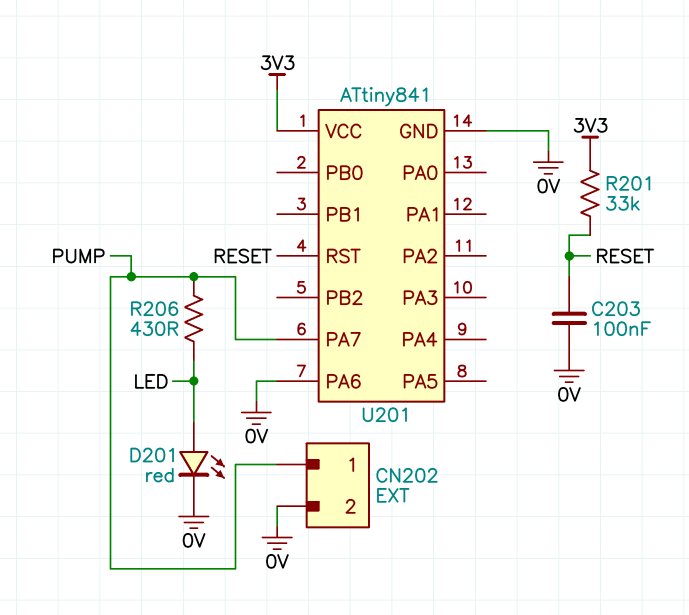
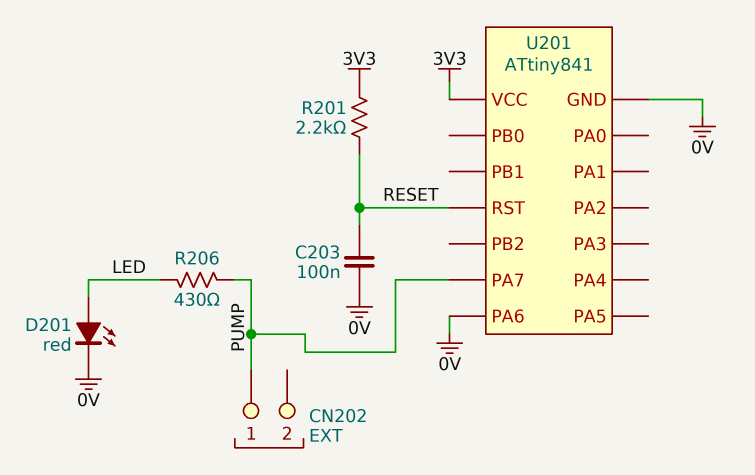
CN202 pin 2: 0V -> none
R201: 33k (3V3, RESET) -> 2.2k (3V3, RESET)

